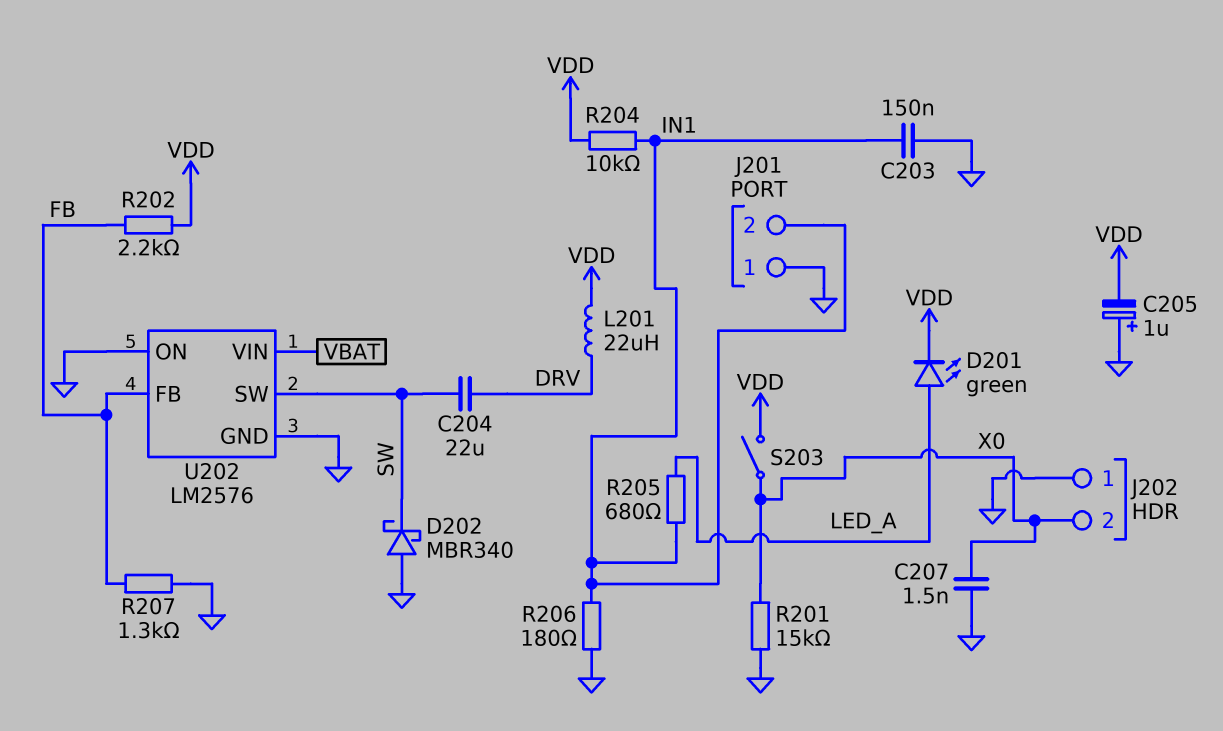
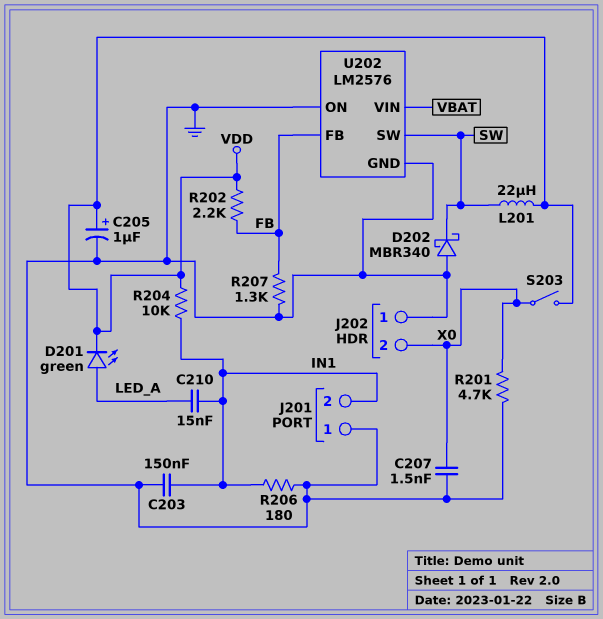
C204: 22uF (DRV, SW) -> none
C205: 1uF (plus GND, minus VDD) -> 1uF (plus VDD, minus GND)
C210: none -> 15nF (IN1, LED_A)
L201: 22uH (DRV, VDD) -> 22uH (SW, VDD)
R201: 15k (GND, X0) -> 4.7k (GND, X0)
R205: 680 (IN1, LED_A) -> none

